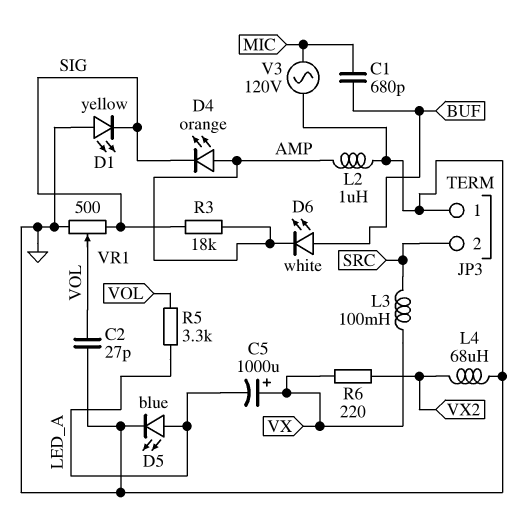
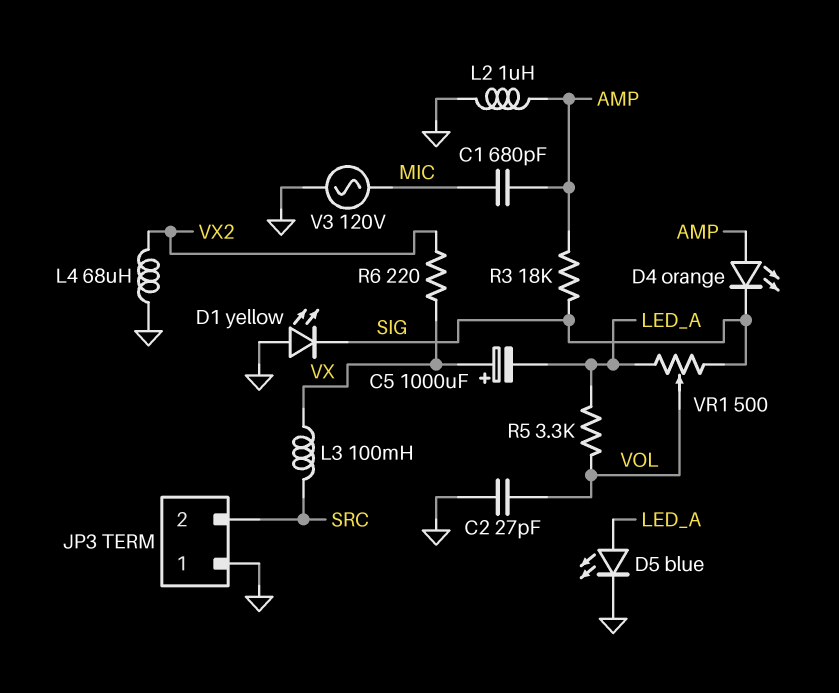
C1: 680pF (BUF, MIC) -> 680pF (AMP, MIC)
D6: LED white (A BUF, K AMP) -> none
VR1: 500 (GND, SIG, wiper VOL) -> 500 (LED_A, SIG, wiper VOL)

